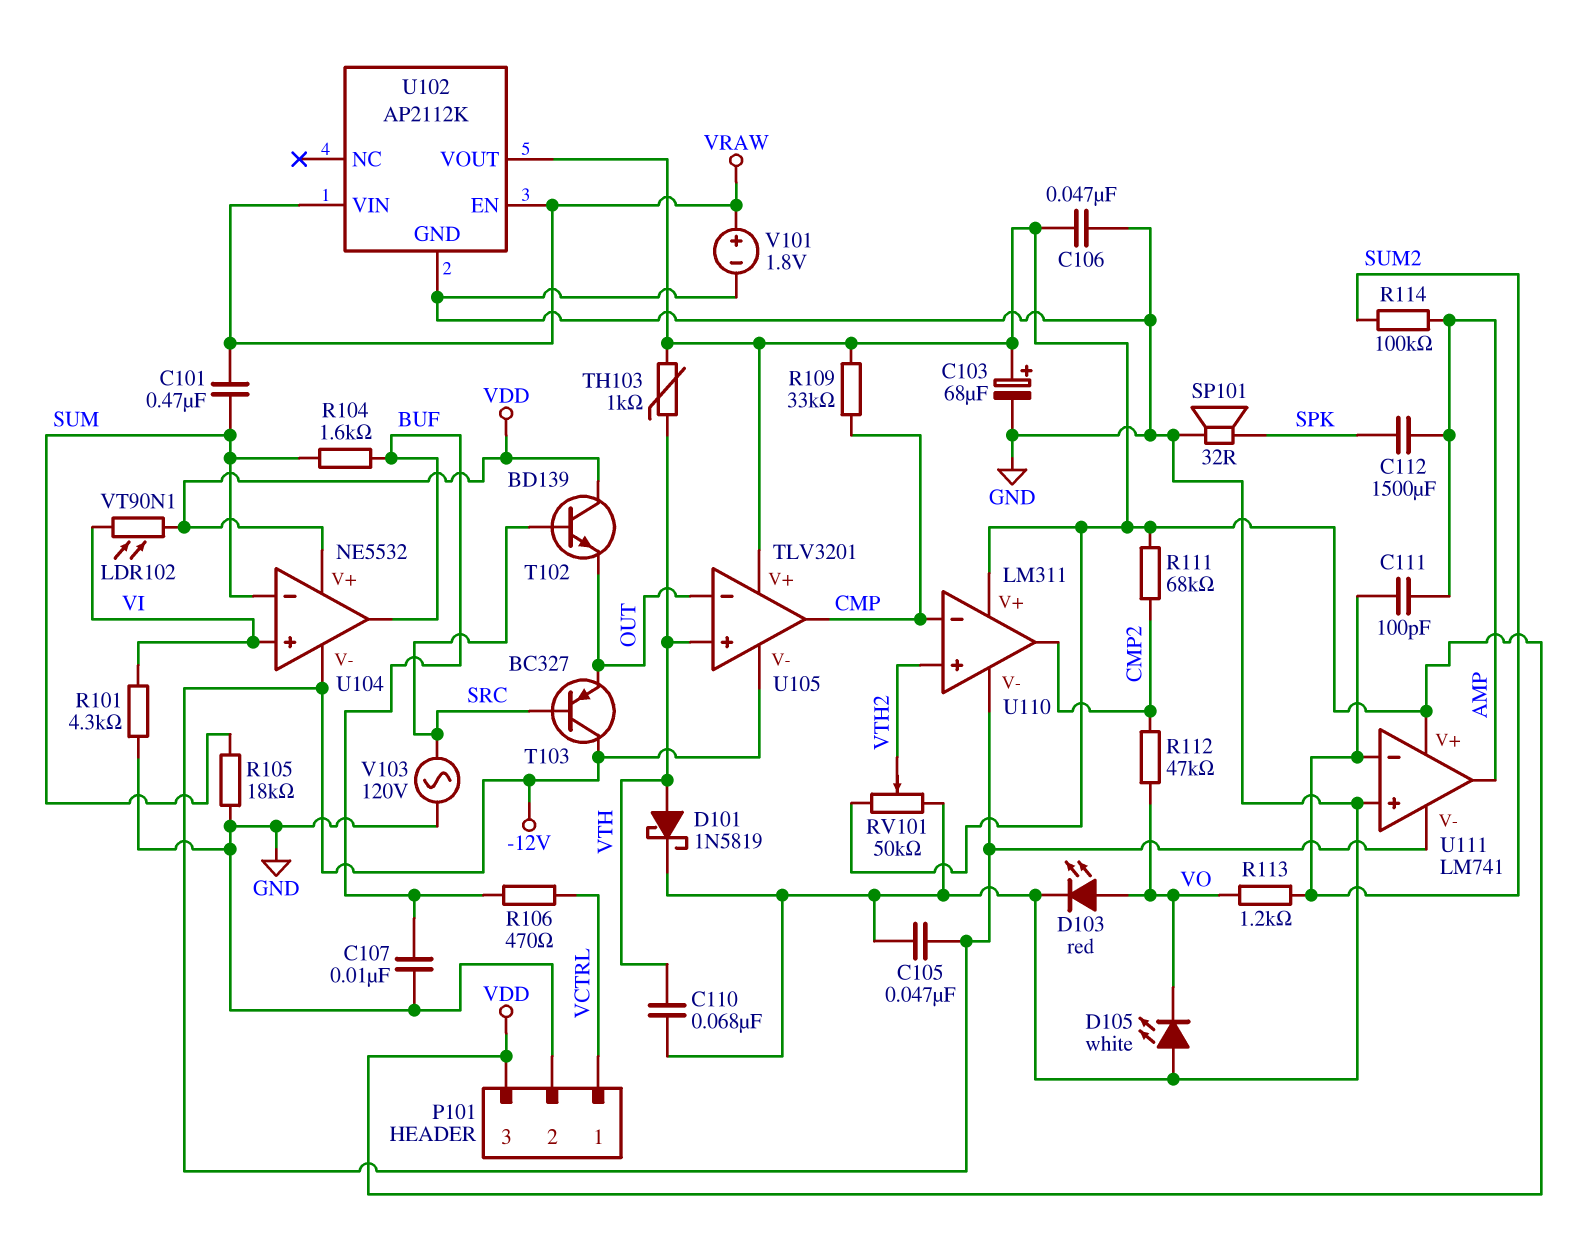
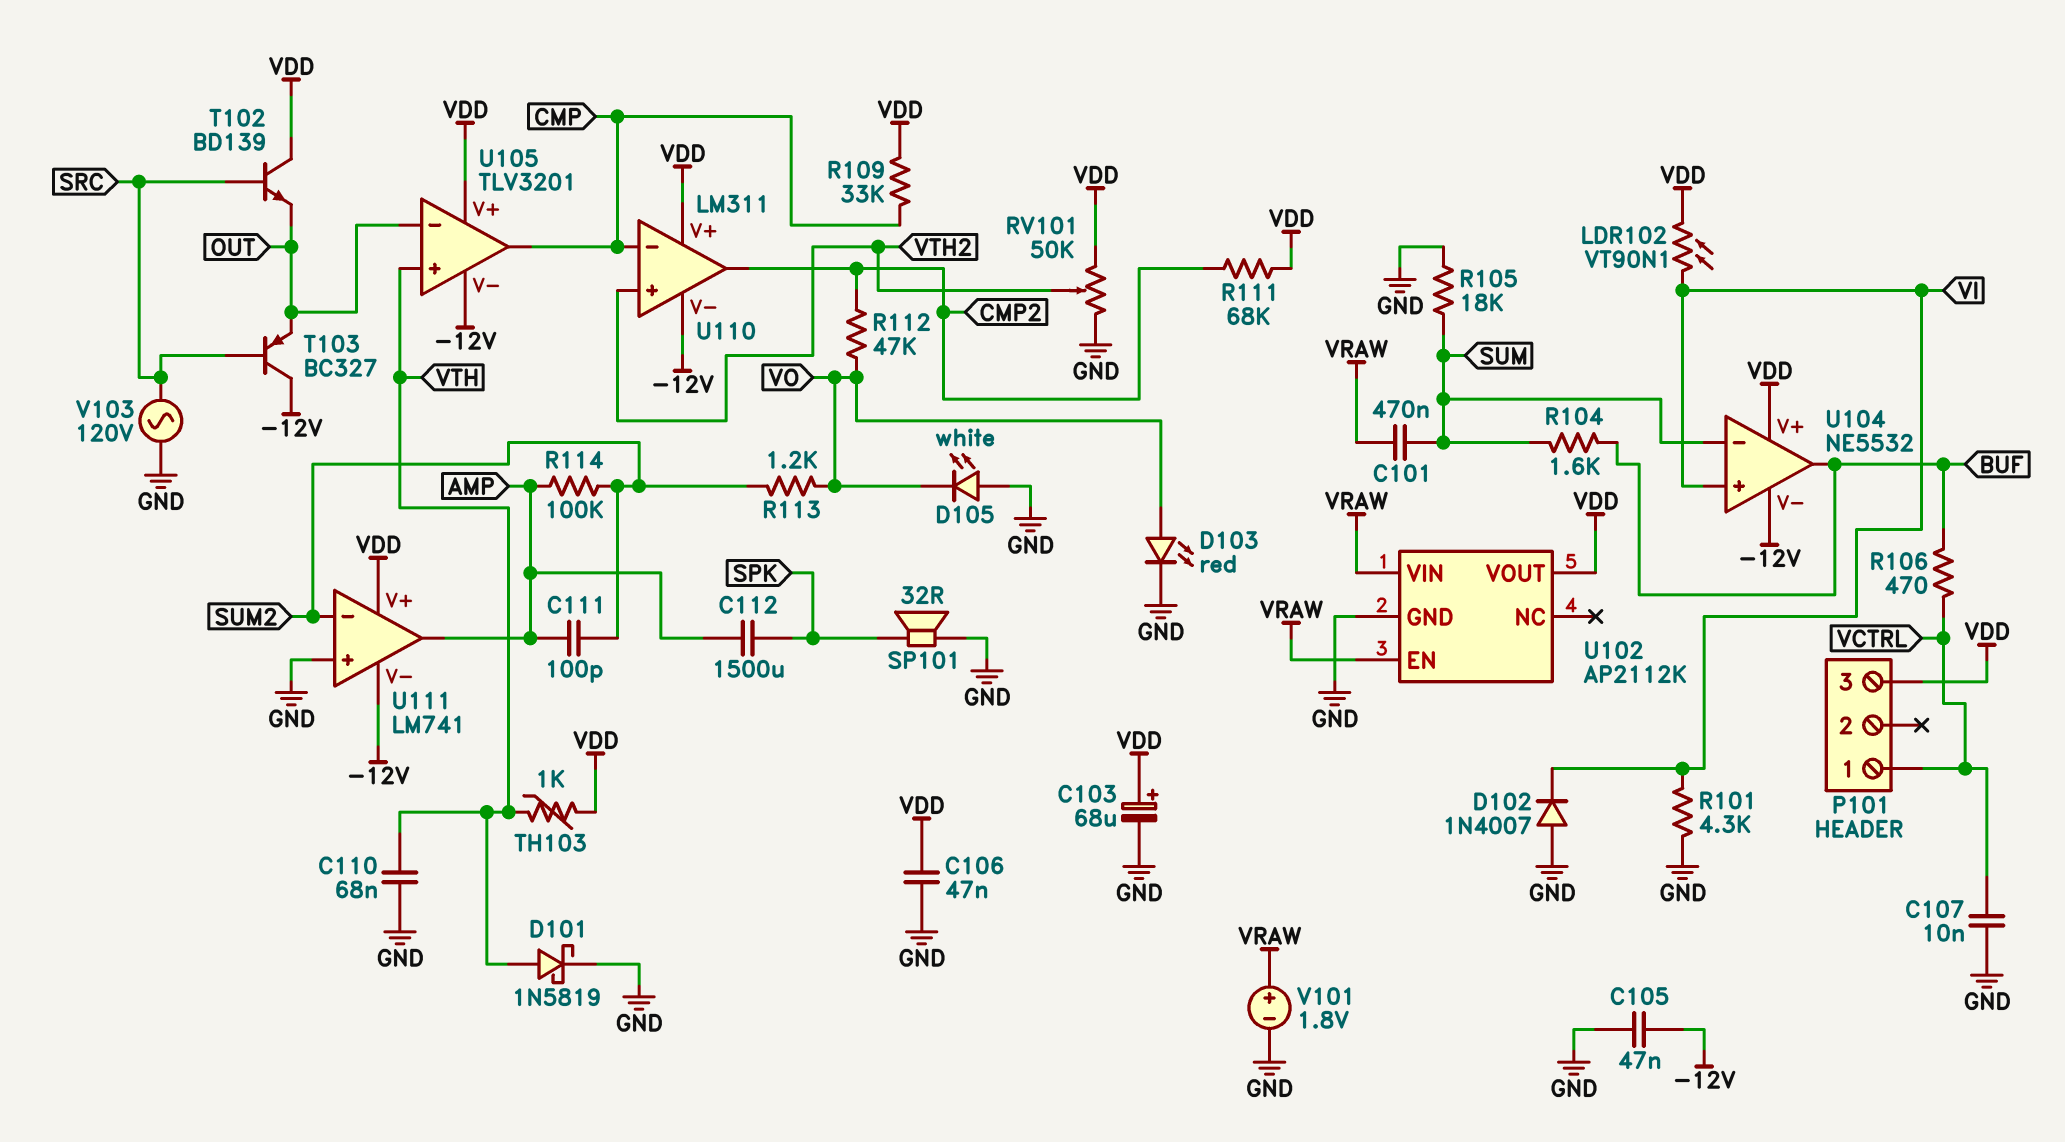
C107: 10nF (BUF, GND) -> 10nF (GND, VCTRL)
D102: none -> diode 1N4007 (A GND, K VI)
P101 pin 2: GND -> none

